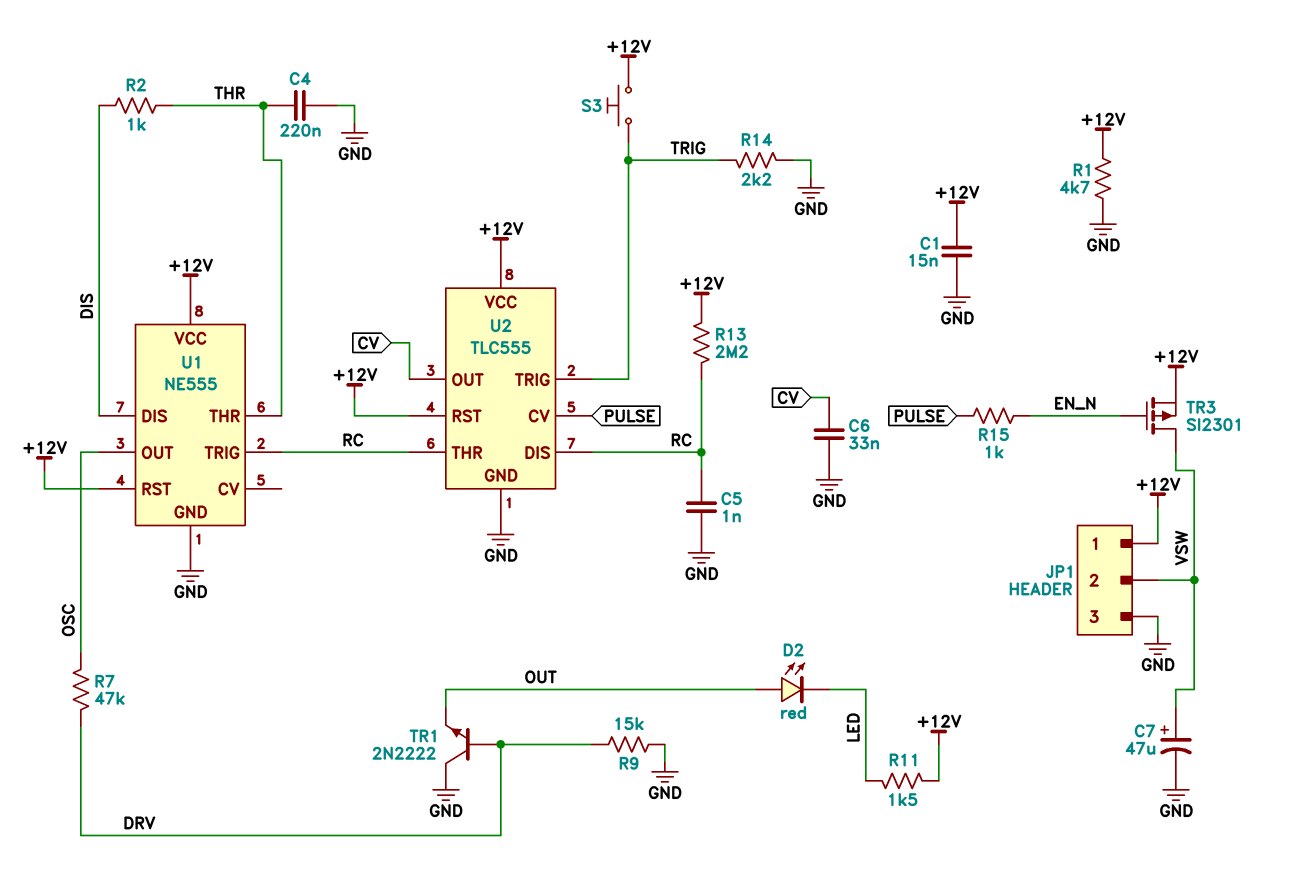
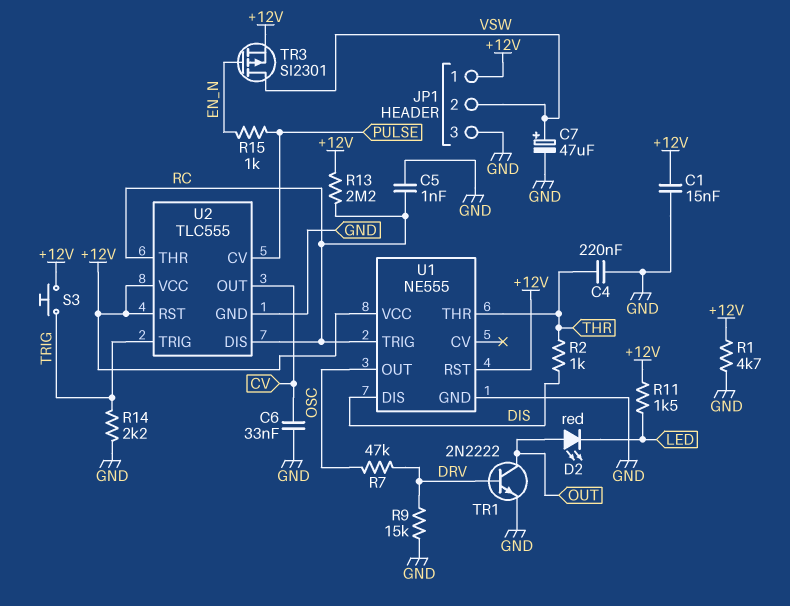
TR1: NPN 2N2222 (B DRV, C GND, E OUT) -> NPN 2N2222 (B DRV, C OUT, E GND)

